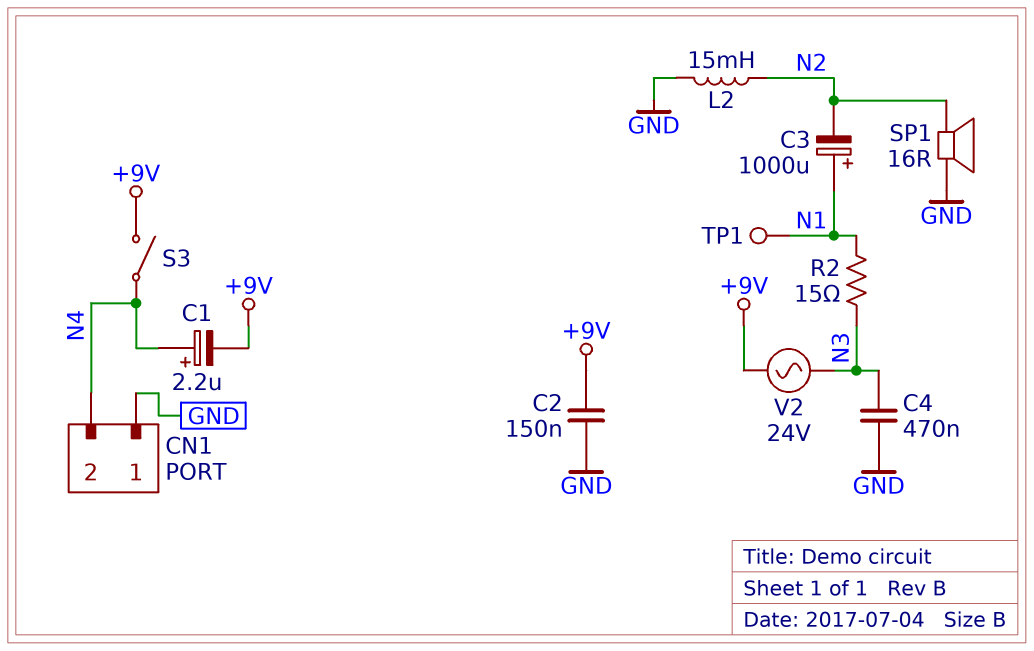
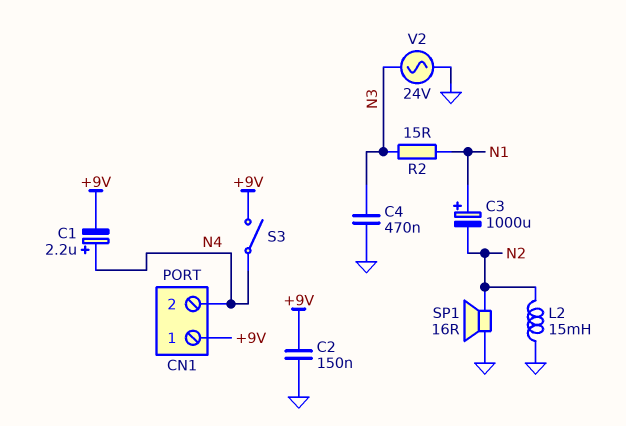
CN1 pin 1: GND -> +9V
TP1: test point (N1) -> none
V2: AC 24V (+9V, N3) -> AC 24V (GND, N3)

